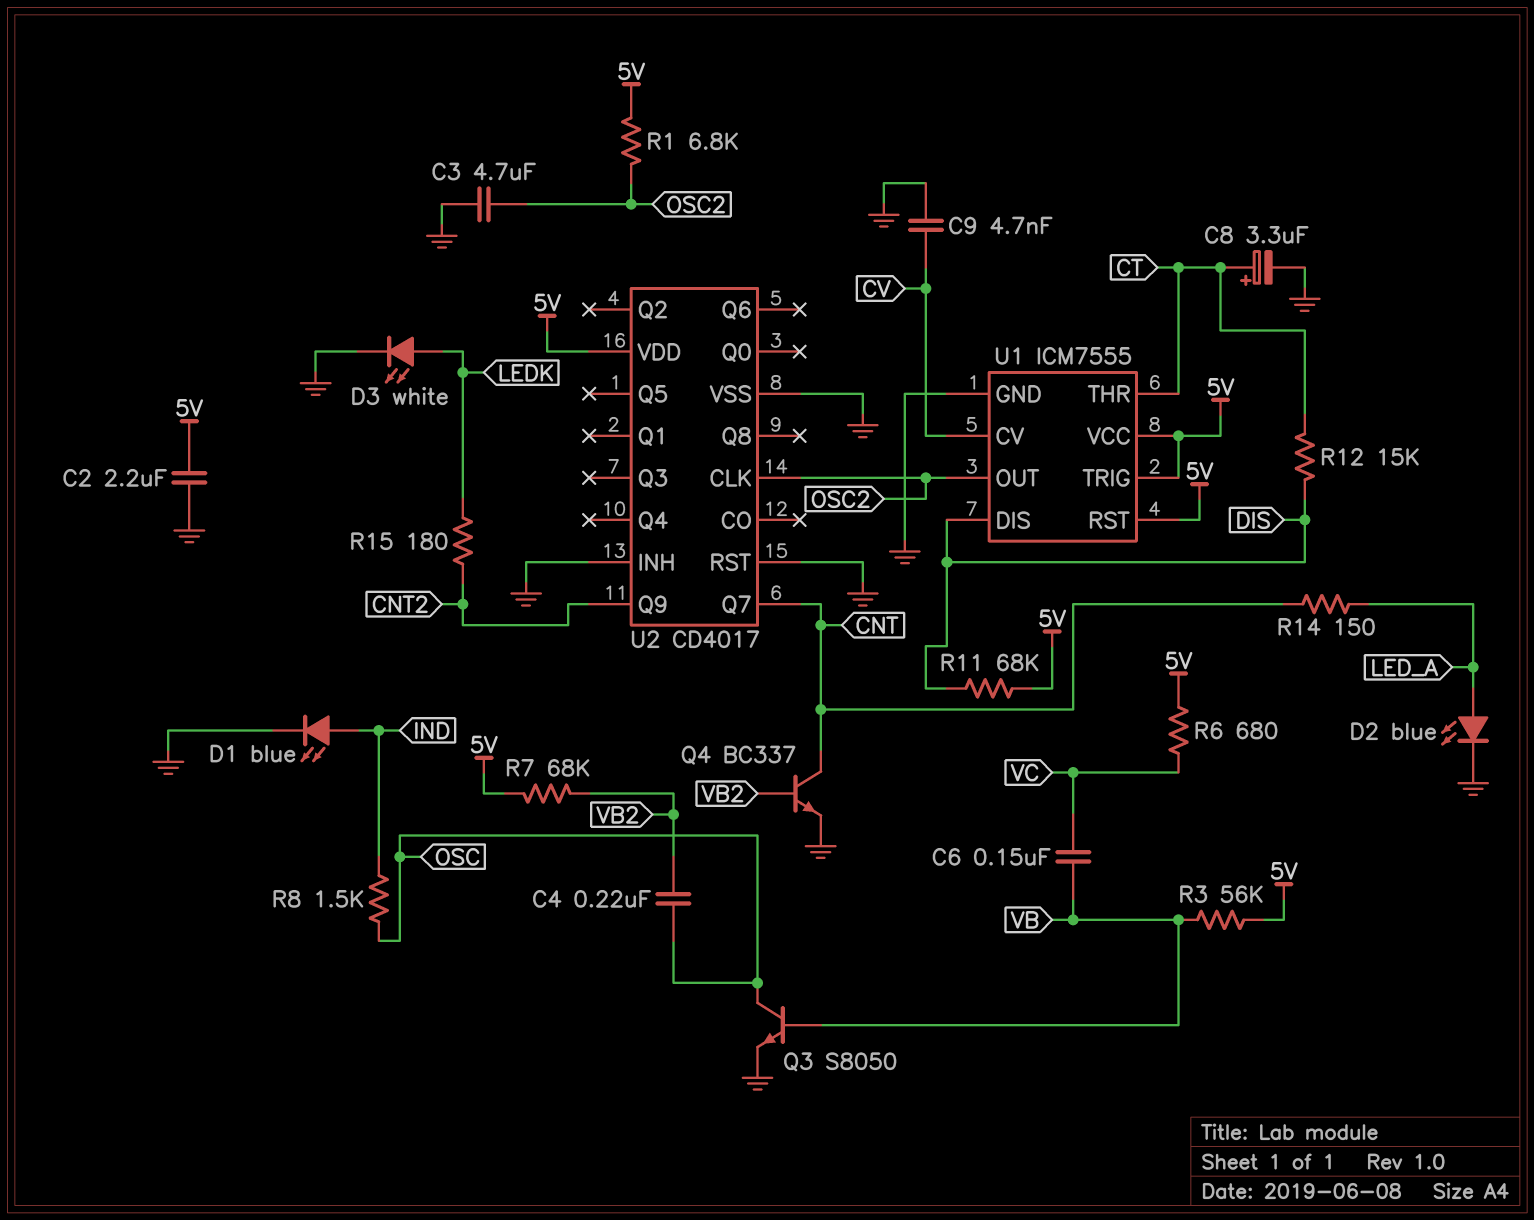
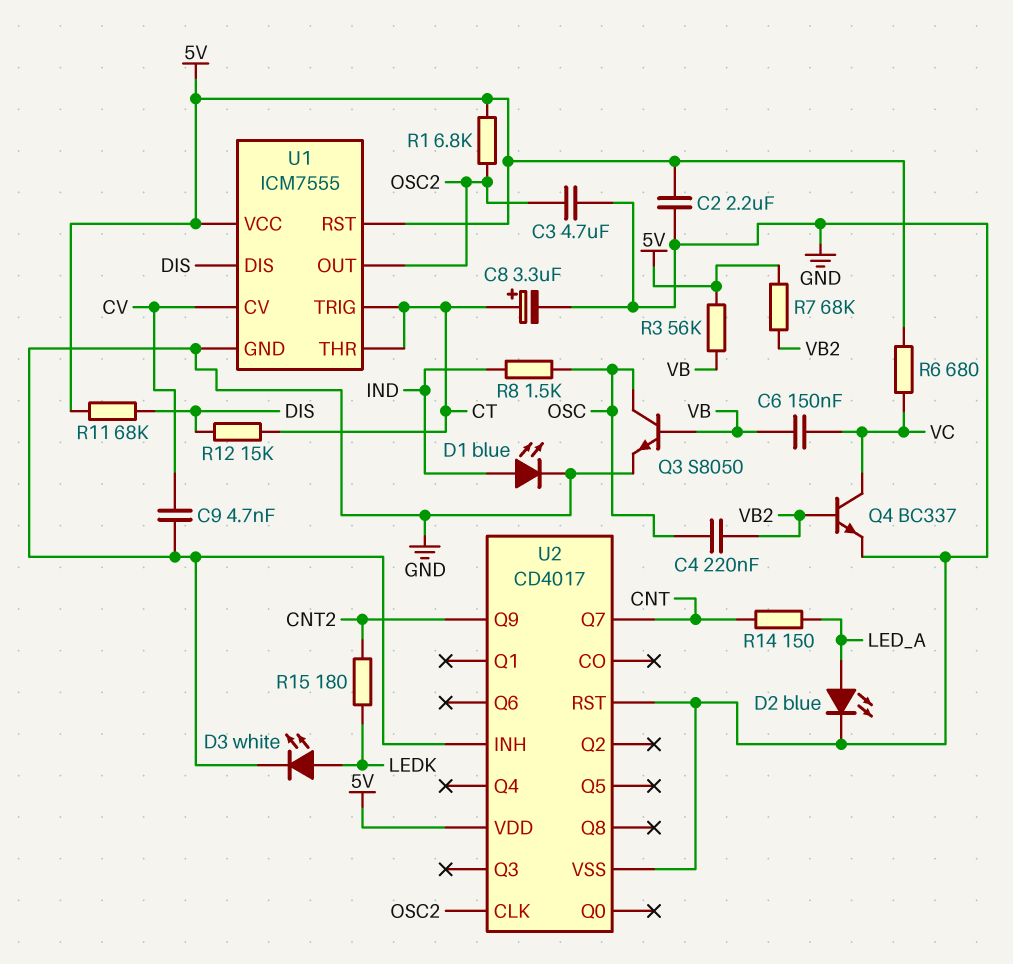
Q4: NPN BC337 (B VB2, C CNT, E GND) -> NPN BC337 (B VB2, C VC, E GND)
U1 pin TRIG: 5V -> CT

